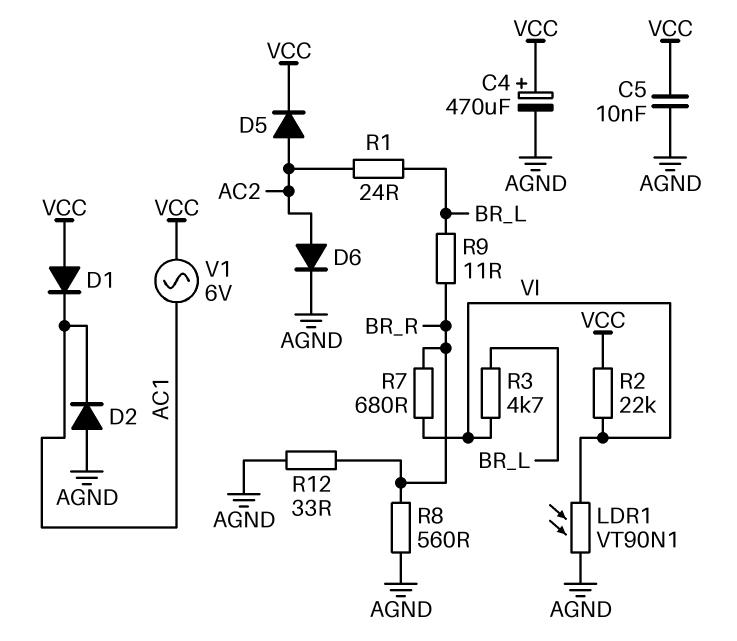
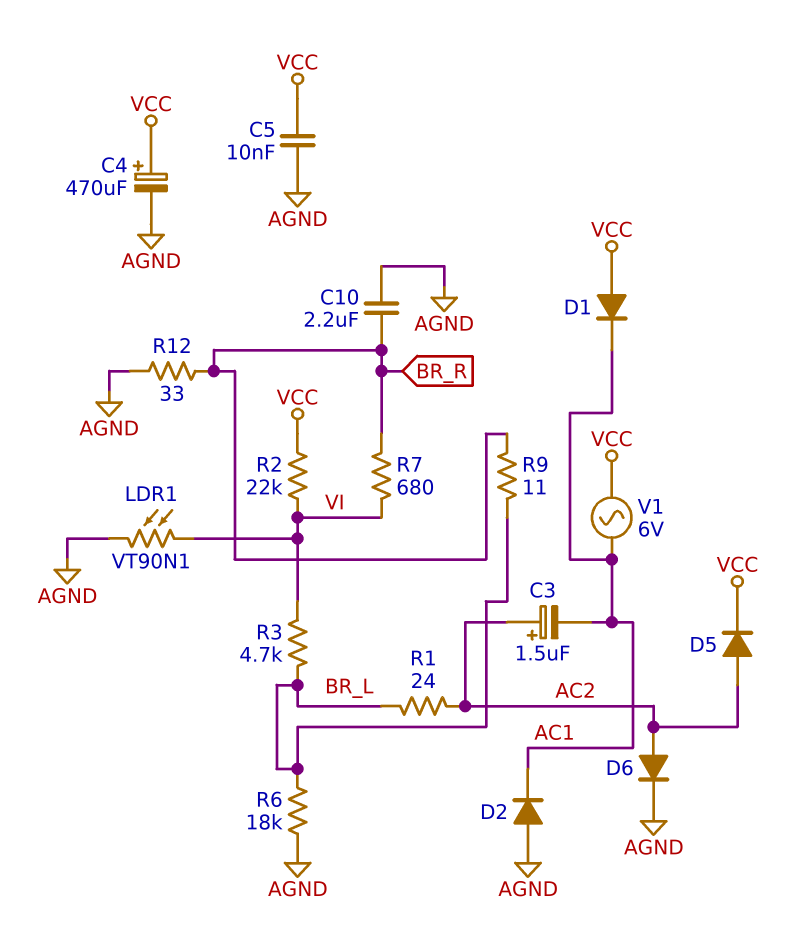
C3: none -> 1.5uF (plus AC2, minus AC1)
C10: none -> 2.2uF (AGND, BR_R)
R6: none -> 18k (AGND, BR_L)
R8: 560 (AGND, BR_R) -> none

